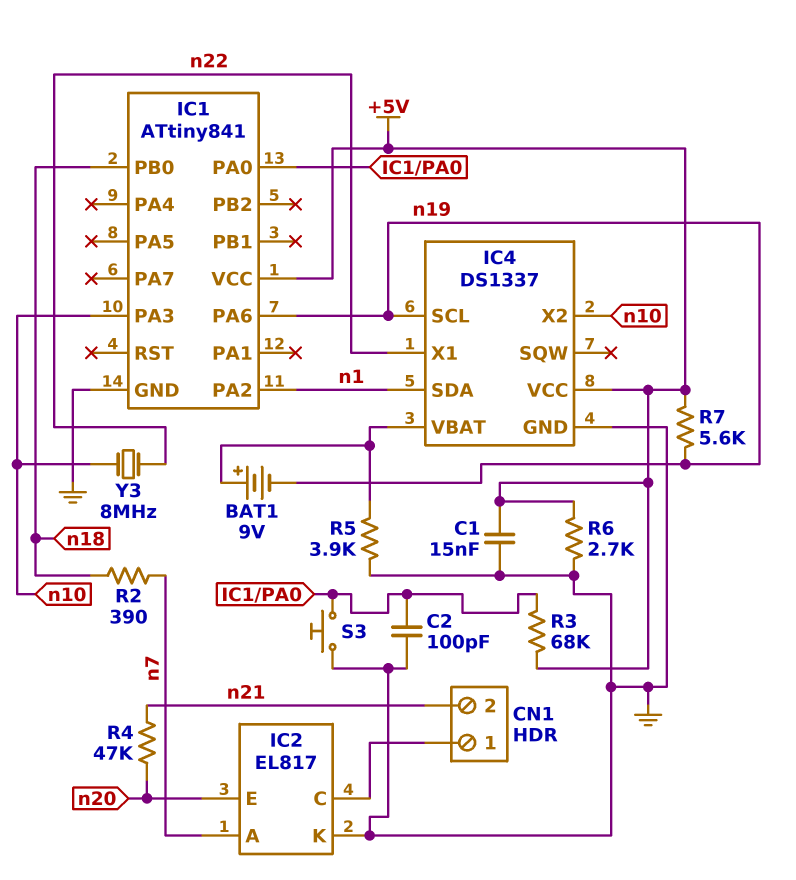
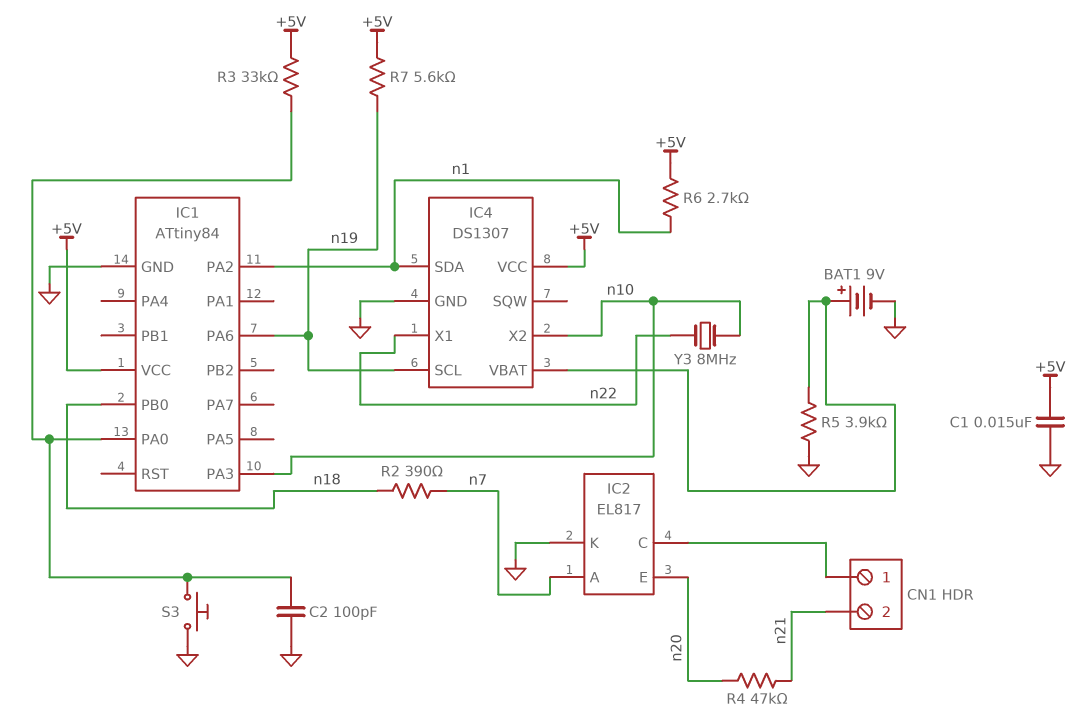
BAT1: 9V (plus IC4/VBAT, minus n19) -> 9V (plus IC4/VBAT, minus GND)
IC1: ATtiny841 -> ATtiny84
IC4: DS1337 -> DS1307
R3: 68k (+5V, IC1/PA0) -> 33k (+5V, IC1/PA0)
R6: 2.7k (+5V, GND) -> 2.7k (+5V, n1)

